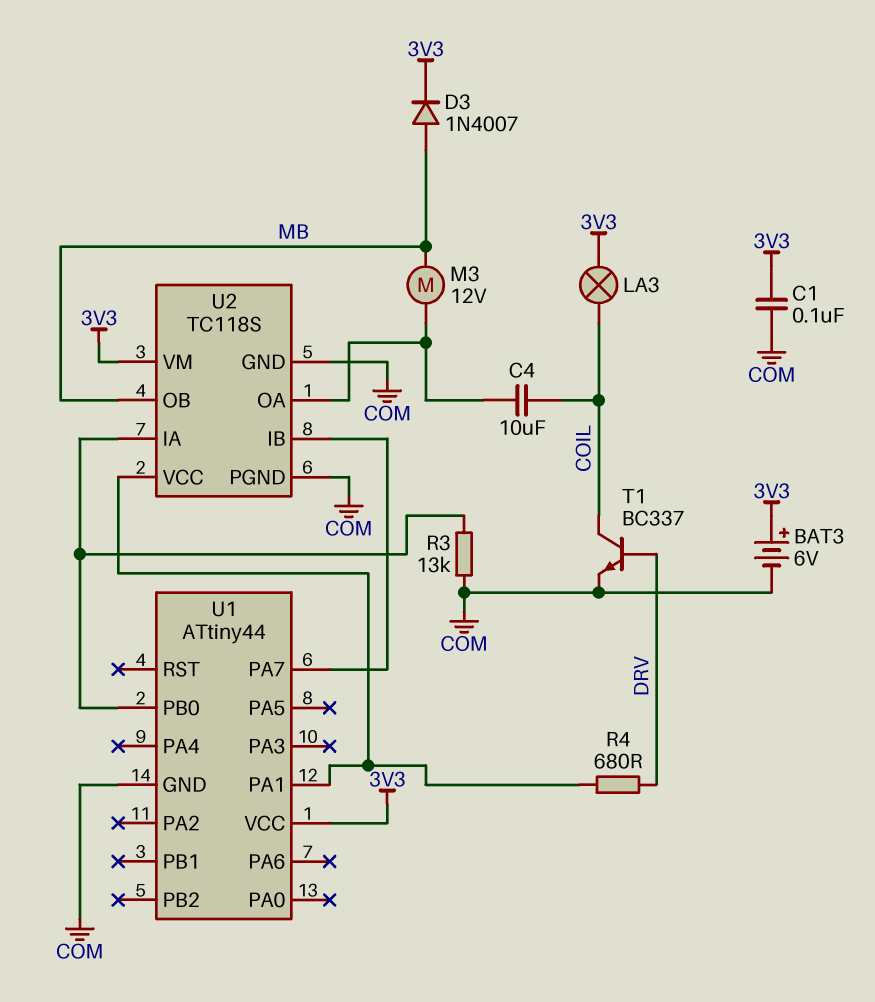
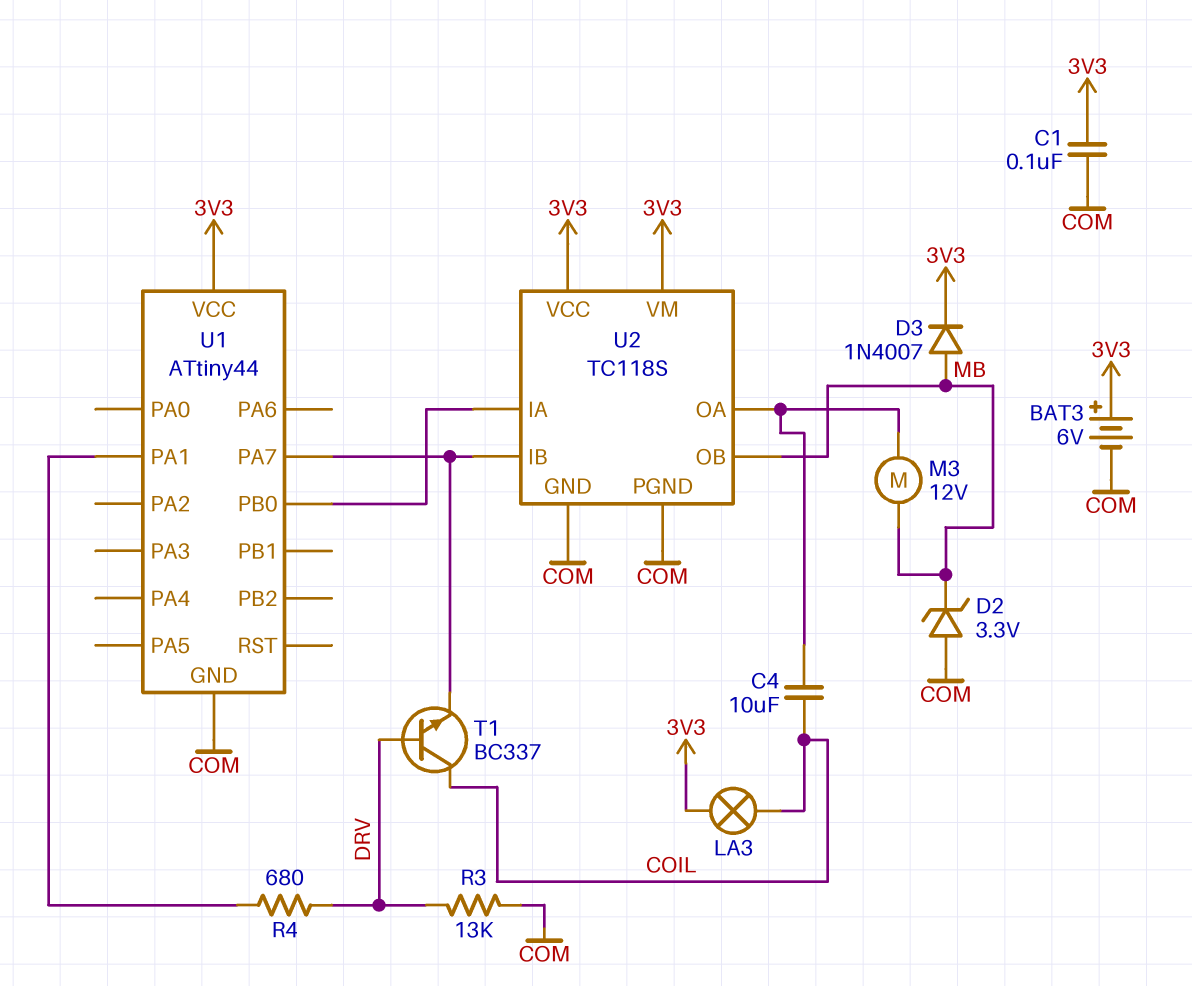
D2: none -> zener 3.3V (A COM, K MB)
R3: 13k (COM, U1/PB0) -> 13k (COM, DRV)
T1: NPN BC337 (B DRV, C COIL, E COM) -> NPN BC337 (B DRV, C COIL, E U1/PA7)
U2 pin VCC: U1/PA1 -> 3V3

